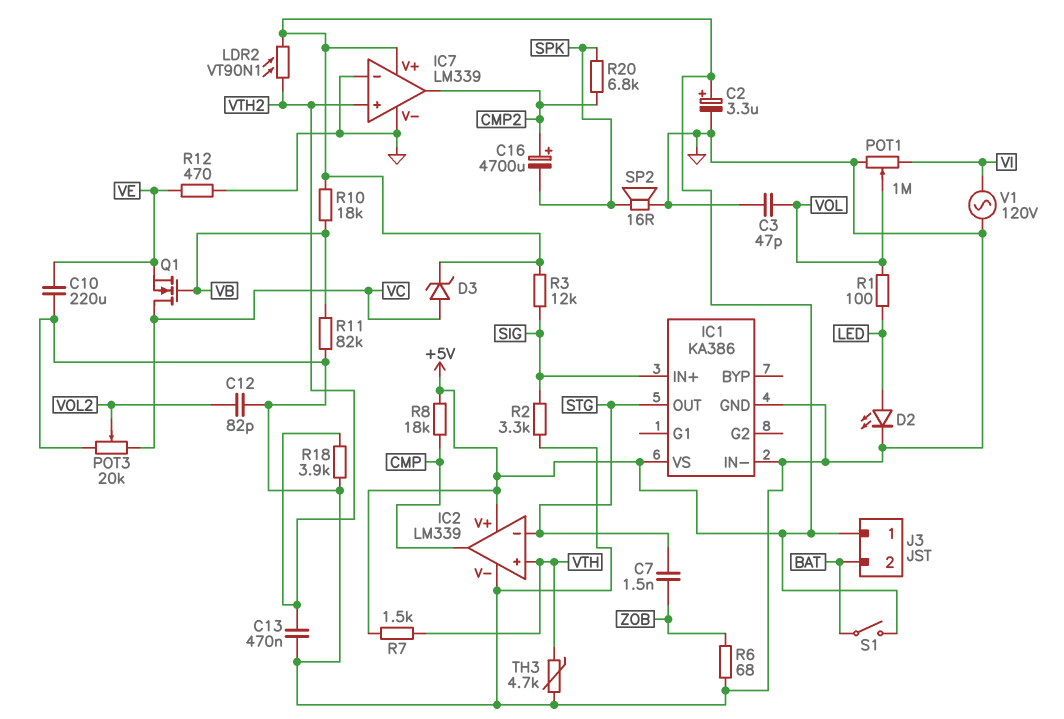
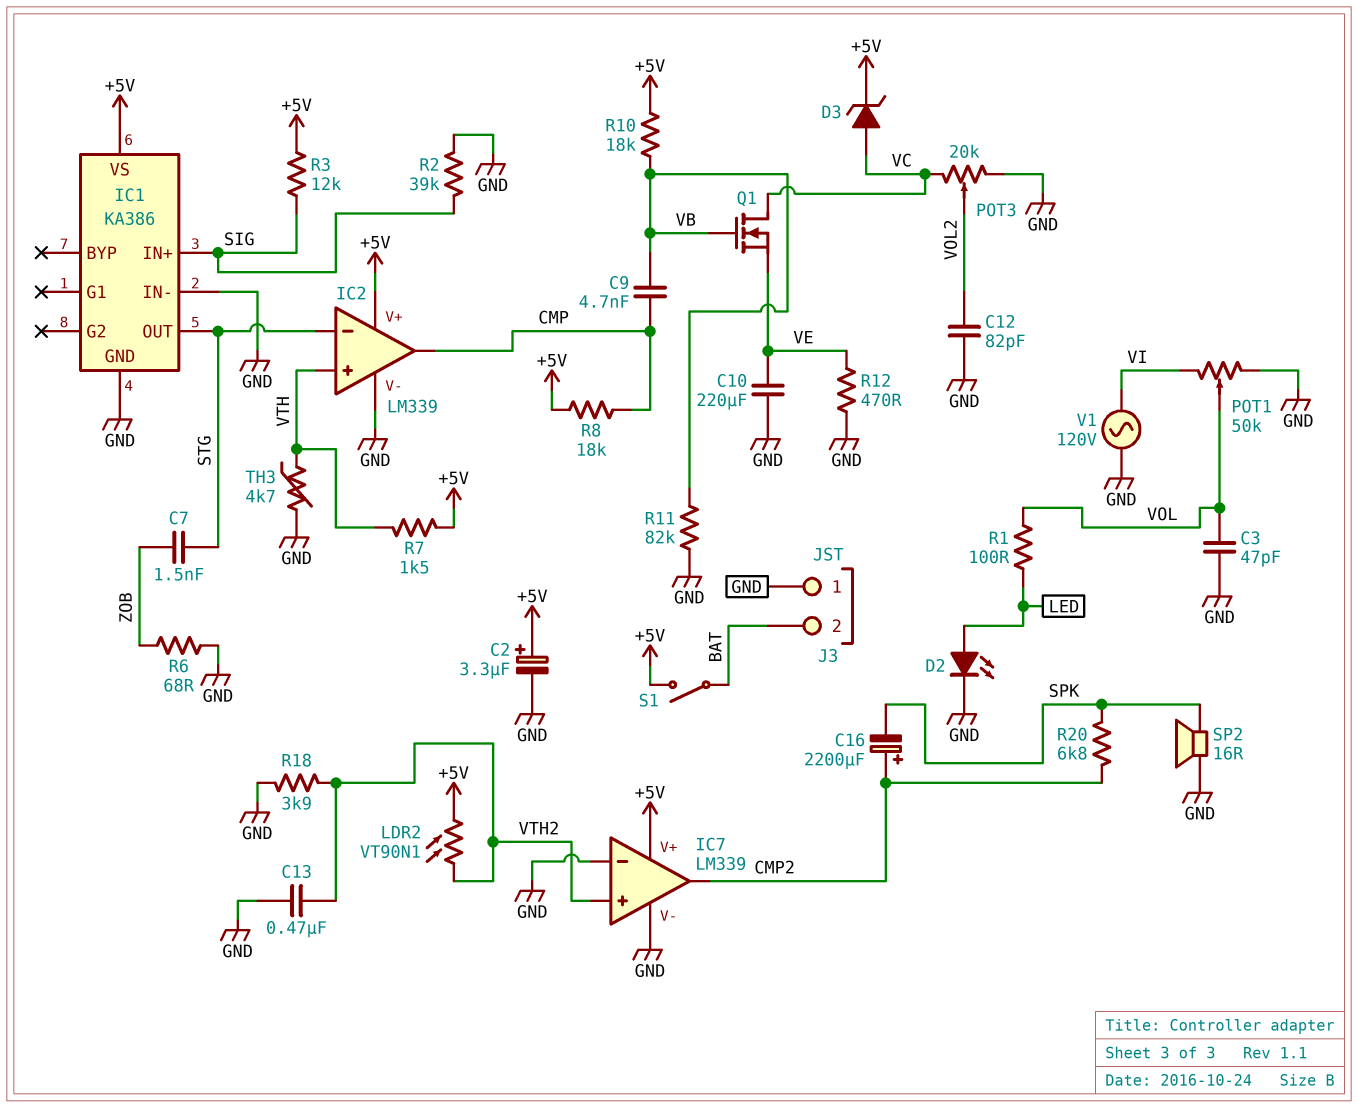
C9: none -> 4.7nF (CMP, VB)
C16: 4700uF (plus CMP2, minus SPK) -> 2200uF (plus CMP2, minus SPK)
J3 pin 1: +5V -> GND
POT1: 1M (GND, VI, wiper VOL) -> 50k (GND, VI, wiper VOL)
R2: 3.3k (GND, SIG) -> 39k (GND, SIG)

